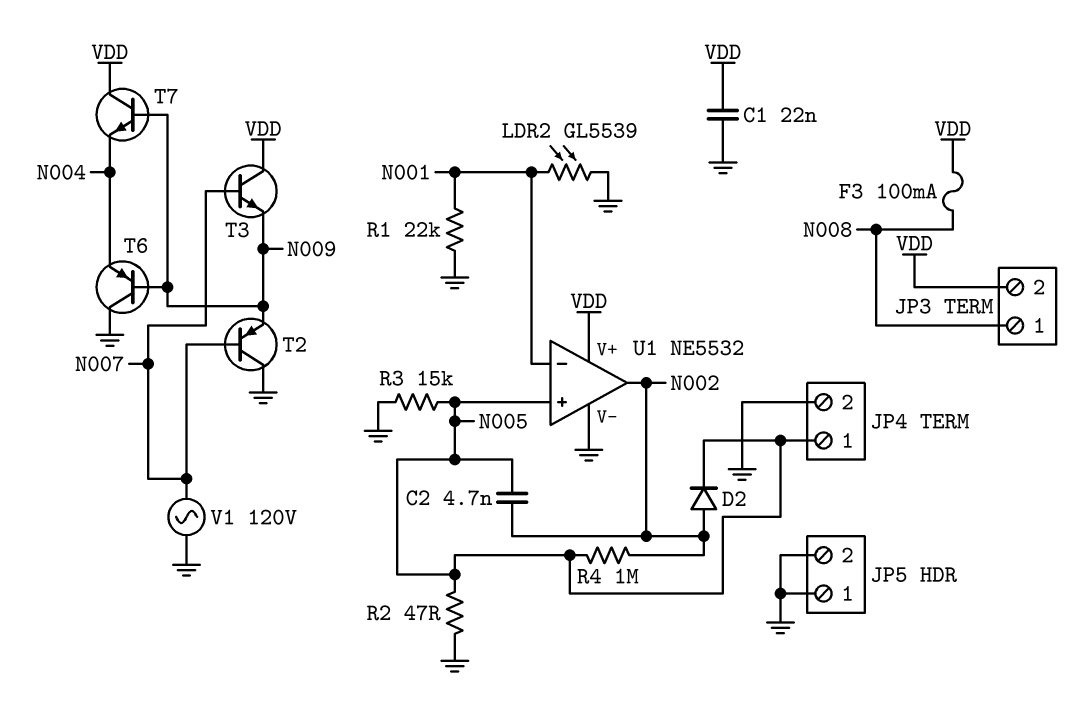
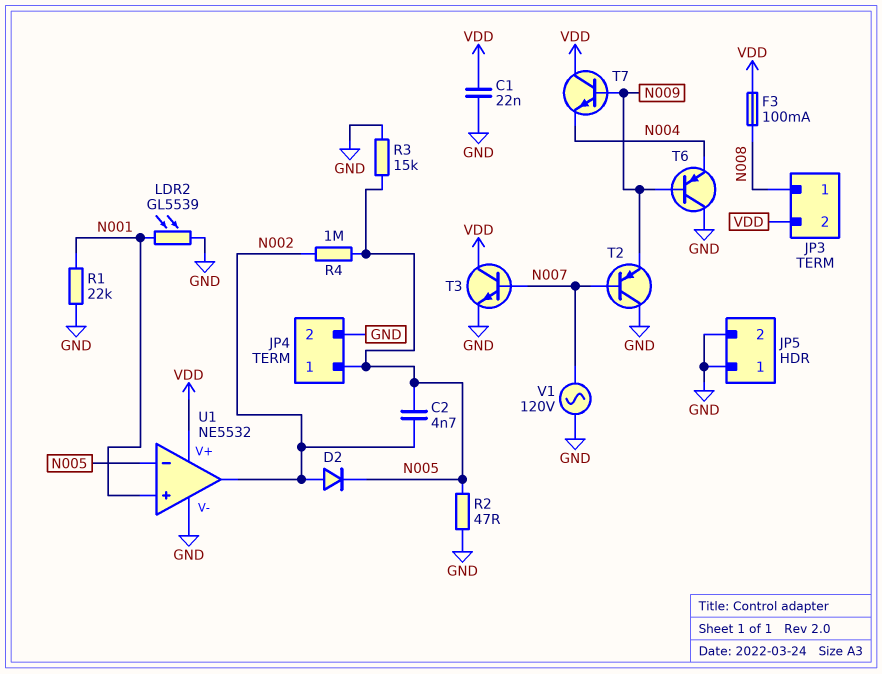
T3: NPN (B N007, C VDD, E N009) -> NPN (B N007, C VDD, E GND)
U1 pin in+: N005 -> N001
U1 pin in-: N001 -> N005

